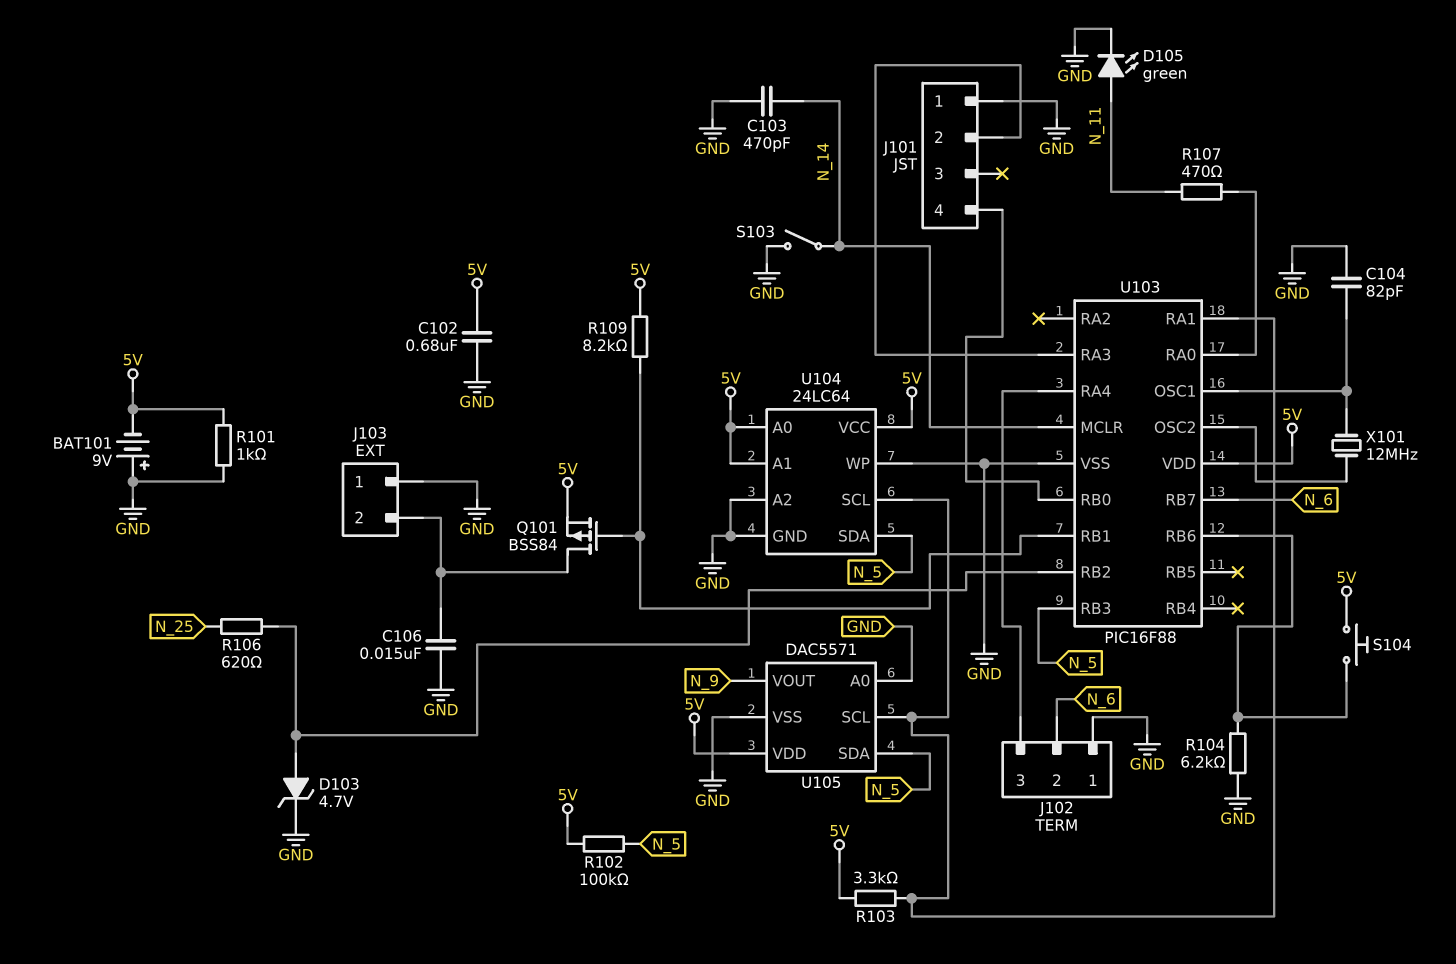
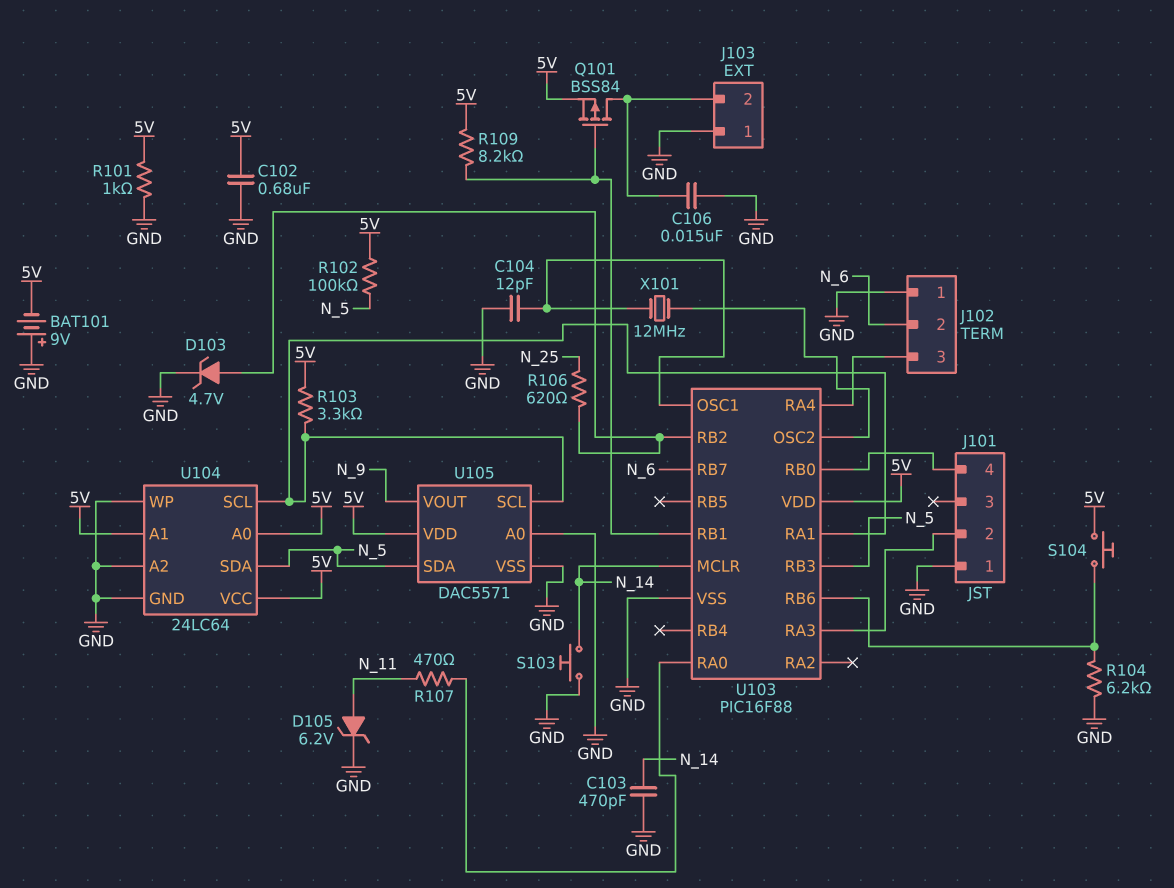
C104: 82pF (GND, U103/OSC1) -> 12pF (GND, U103/OSC1)
D105: LED green (A N_11, K GND) -> zener 6.2V (A N_11, K GND)
S103: switch (GND, N_14) -> button (GND, N_14)

